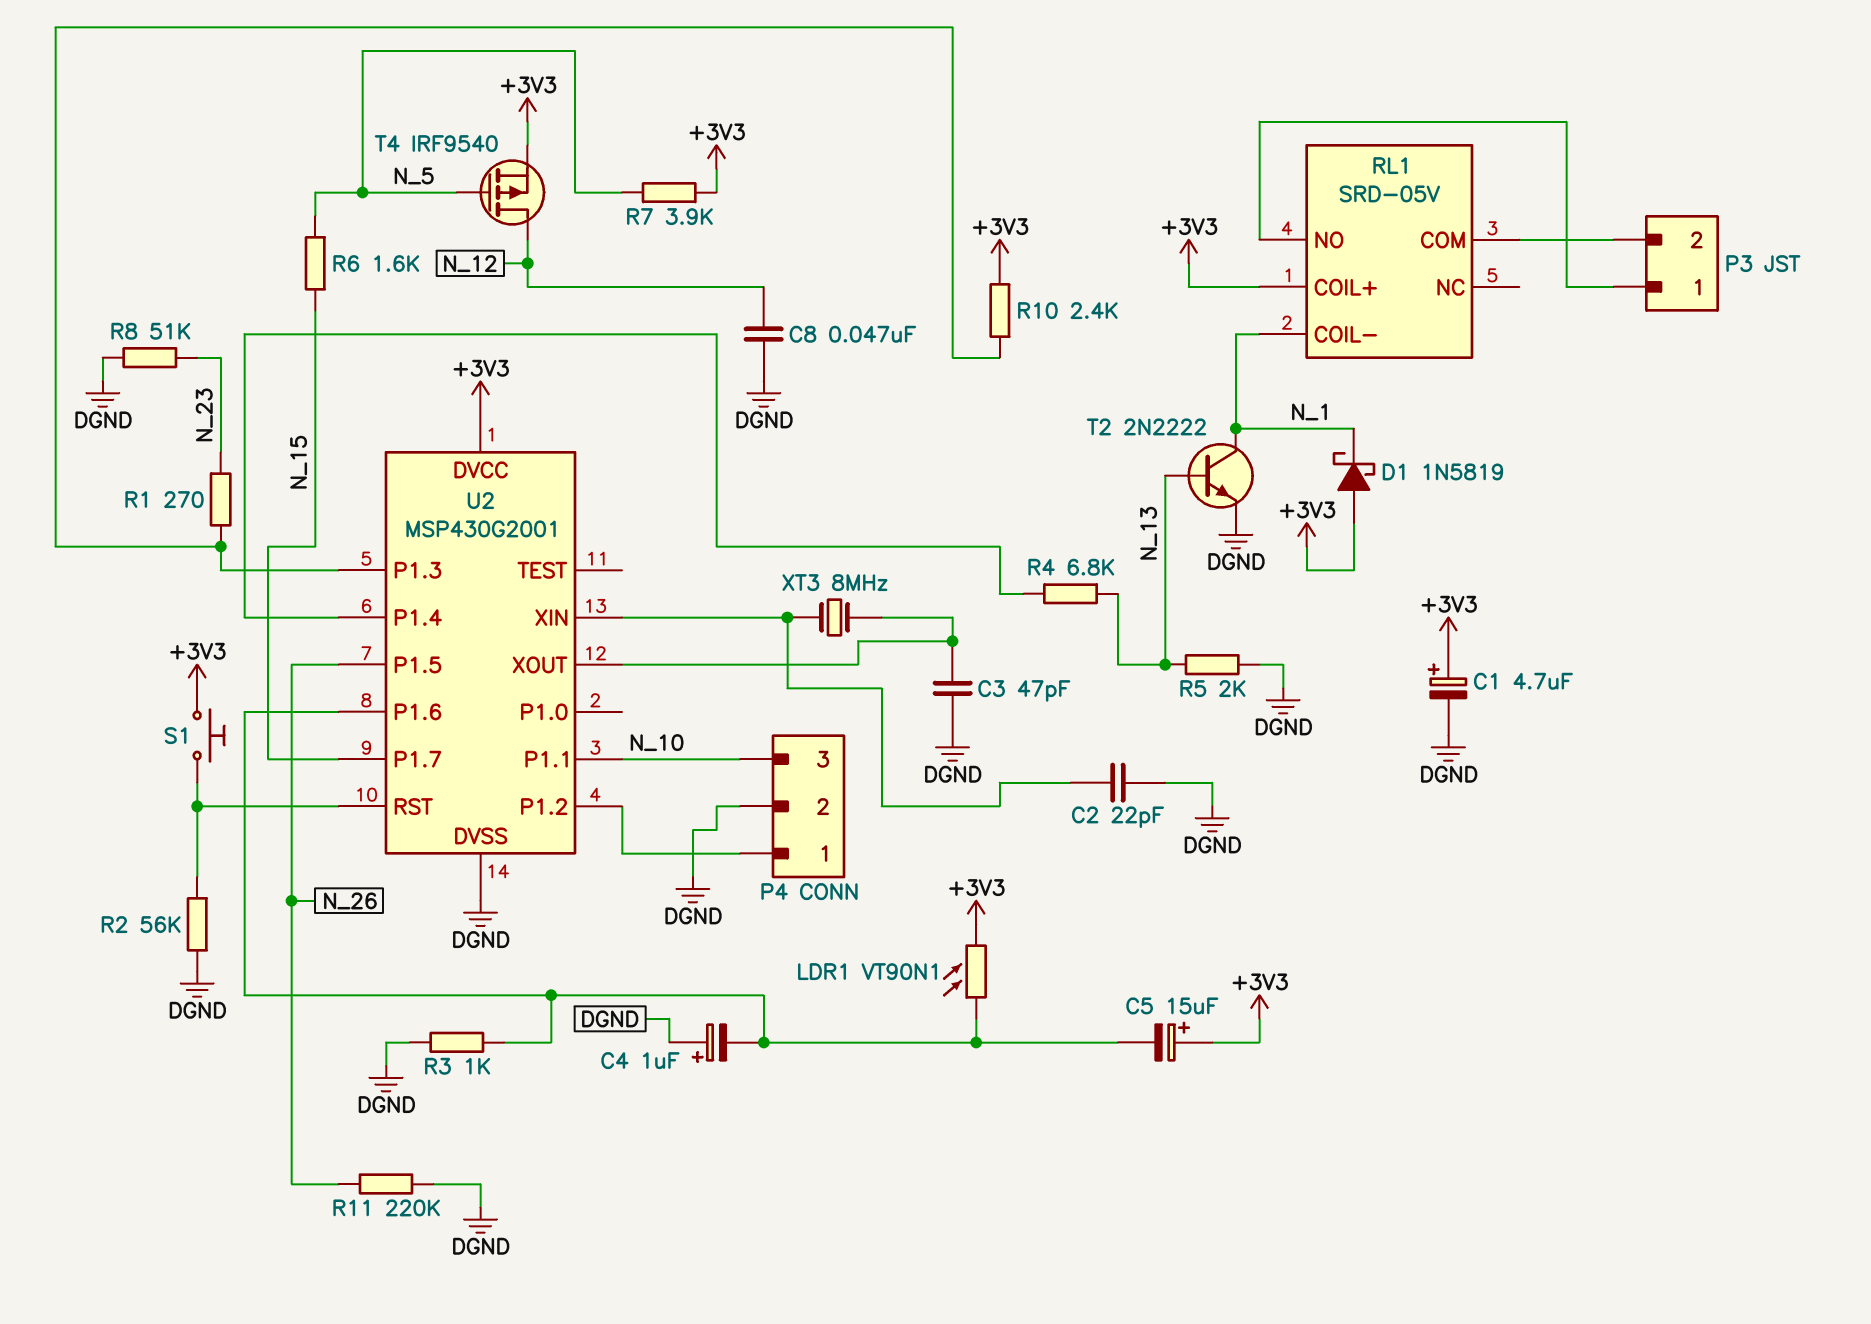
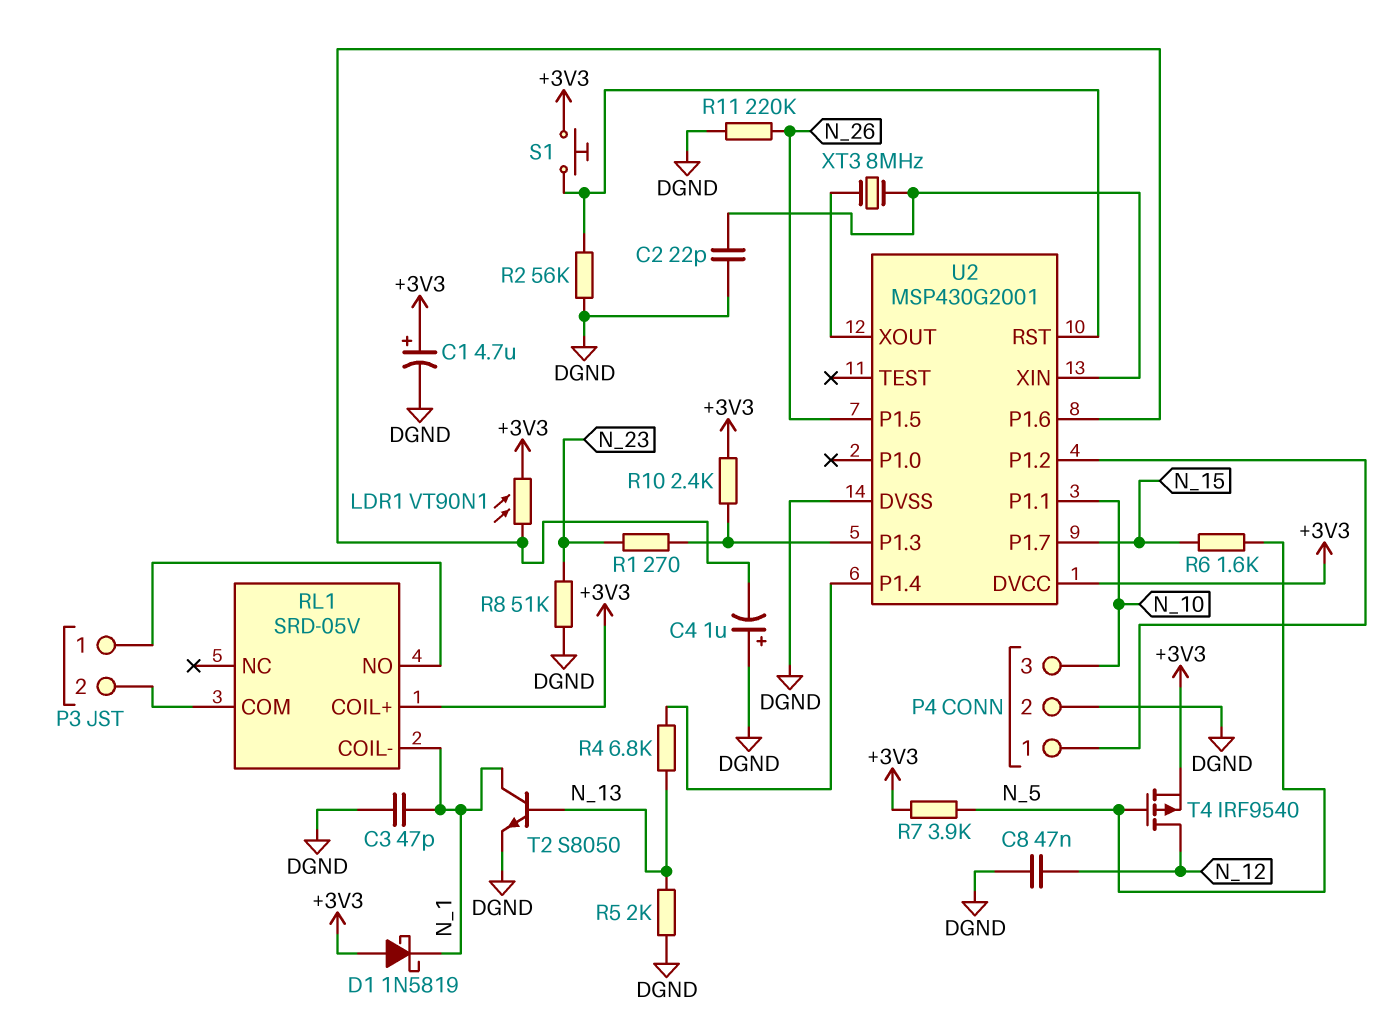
C3: 47pF (DGND, U2/XOUT) -> 47pF (DGND, N_1)
C5: 15uF (plus +3V3, minus U2/P1.6) -> none
R3: 1k (DGND, U2/P1.6) -> none
T2: NPN 2N2222 (B N_13, C N_1, E DGND) -> NPN S8050 (B N_13, C N_1, E DGND)

